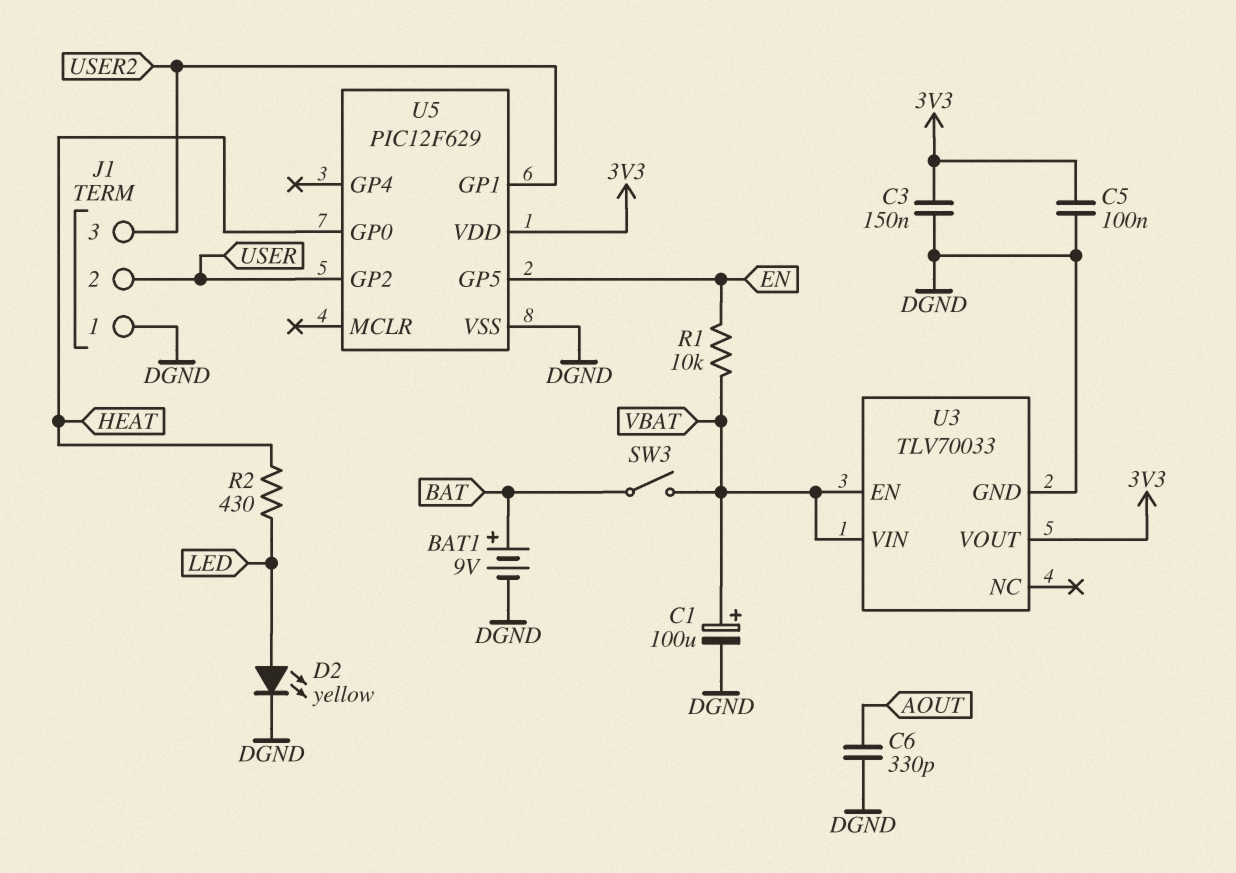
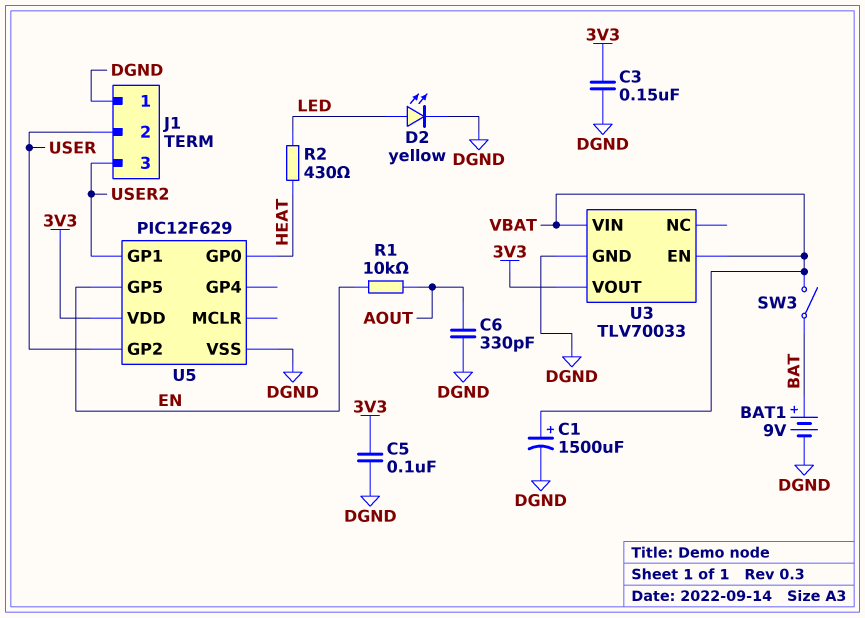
C1: 100uF (plus VBAT, minus DGND) -> 1500uF (plus VBAT, minus DGND)
R1: 10k (EN, VBAT) -> 10k (AOUT, EN)

